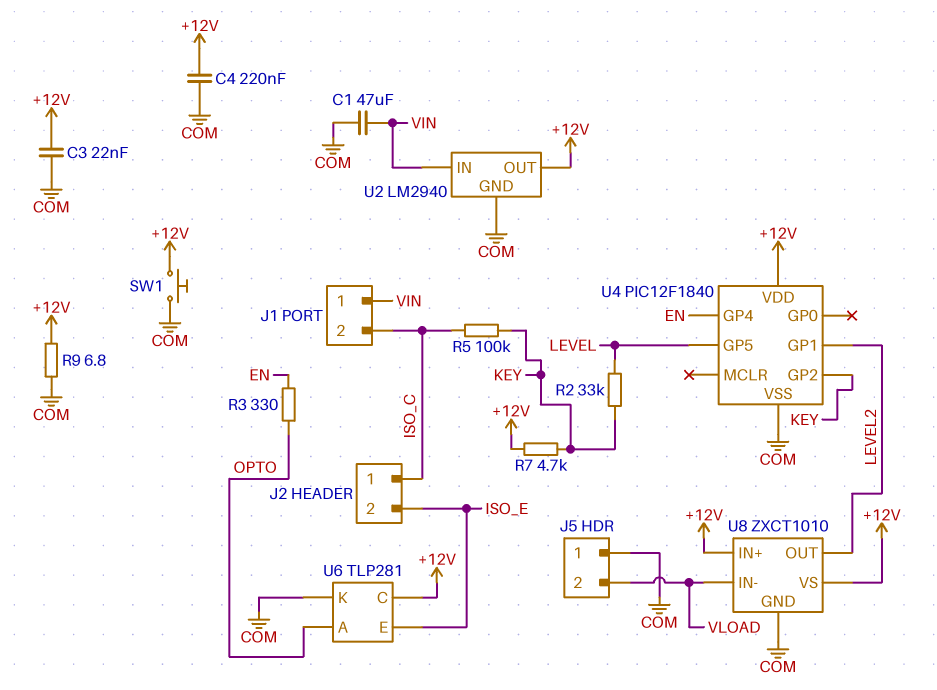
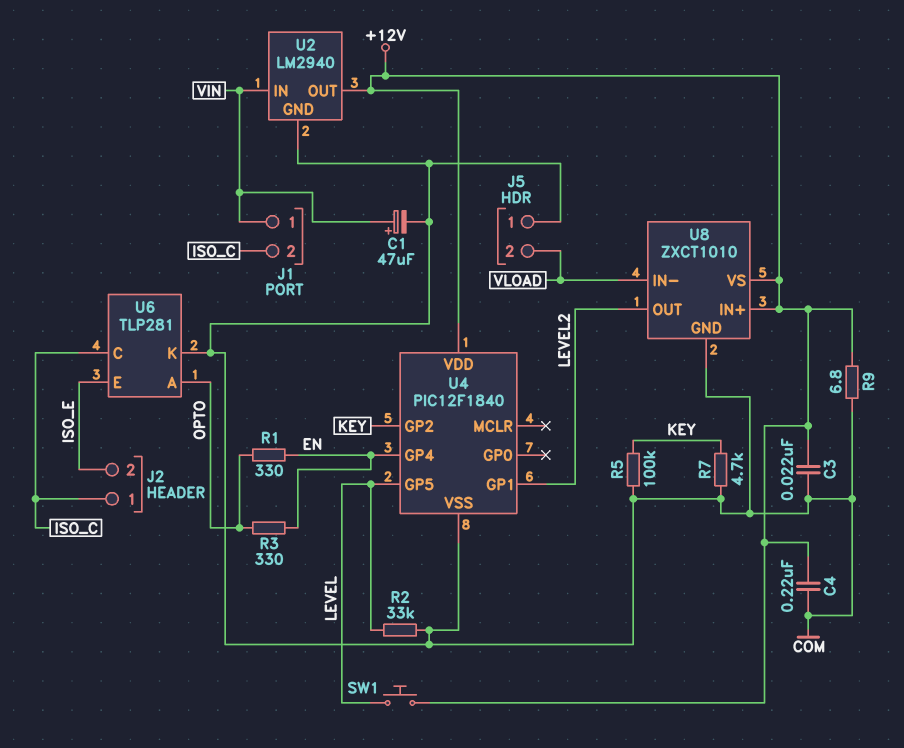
C1: 47uF (COM, VIN) -> 47uF (plus VIN, minus COM)
R1: none -> 330 (EN, OPTO)
R2: 33k (KEY, LEVEL) -> 33k (COM, LEVEL)
R5: 100k (ISO_C, KEY) -> 100k (COM, KEY)
R7: 4.7k (+12V, KEY) -> 4.7k (COM, KEY)
SW1: button (+12V, COM) -> button (+12V, LEVEL)
U6 pin C: +12V -> ISO_C

